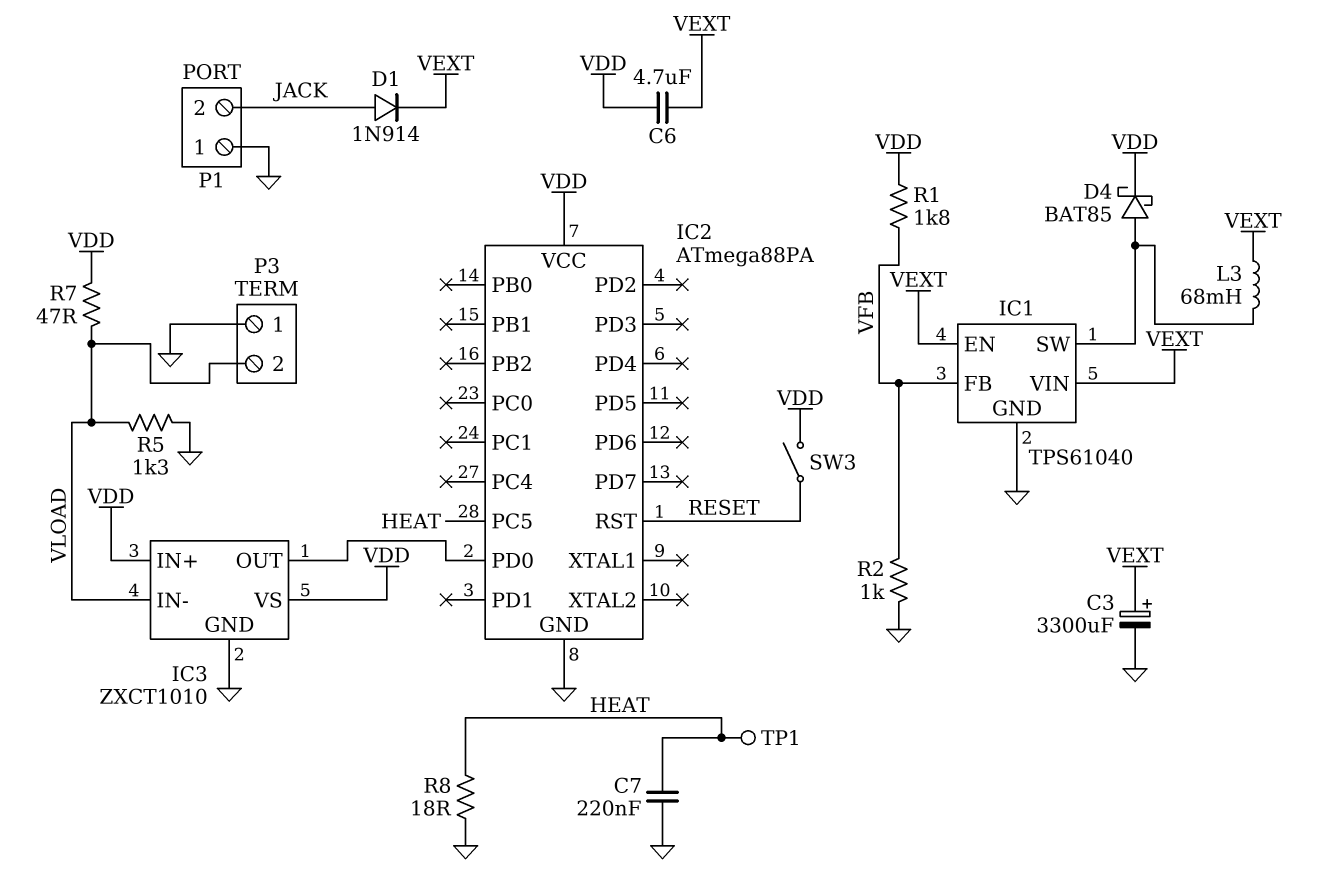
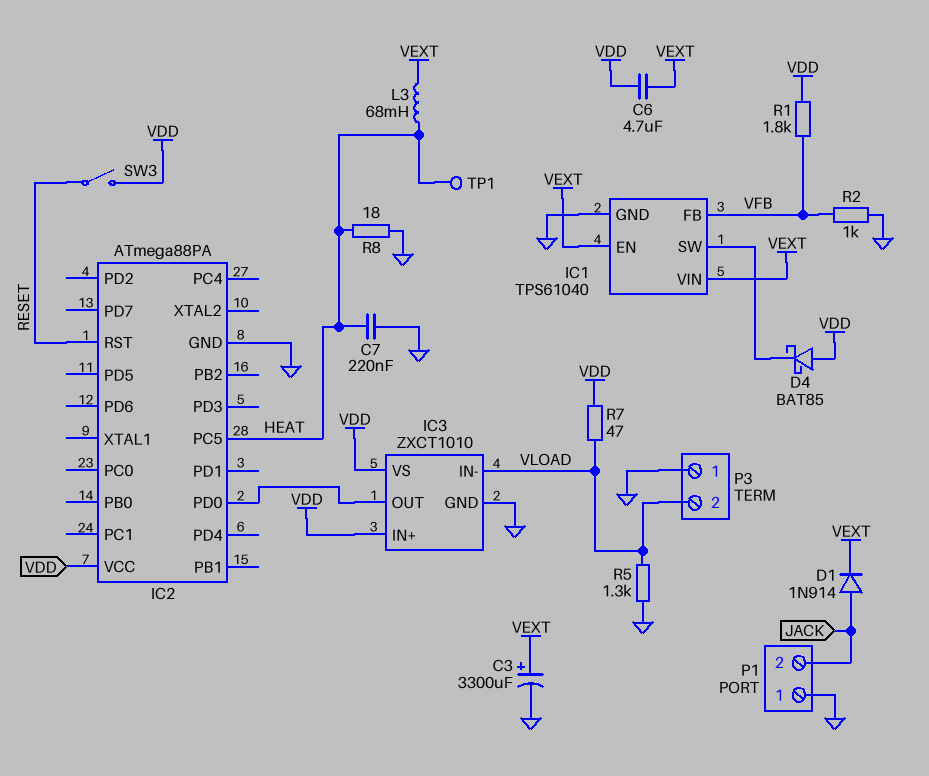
D4: schottky BAT85 (A IC1/SW, K VDD) -> schottky BAT85 (A VDD, K IC1/SW)
L3: 68mH (IC1/SW, VEXT) -> 68mH (HEAT, VEXT)

